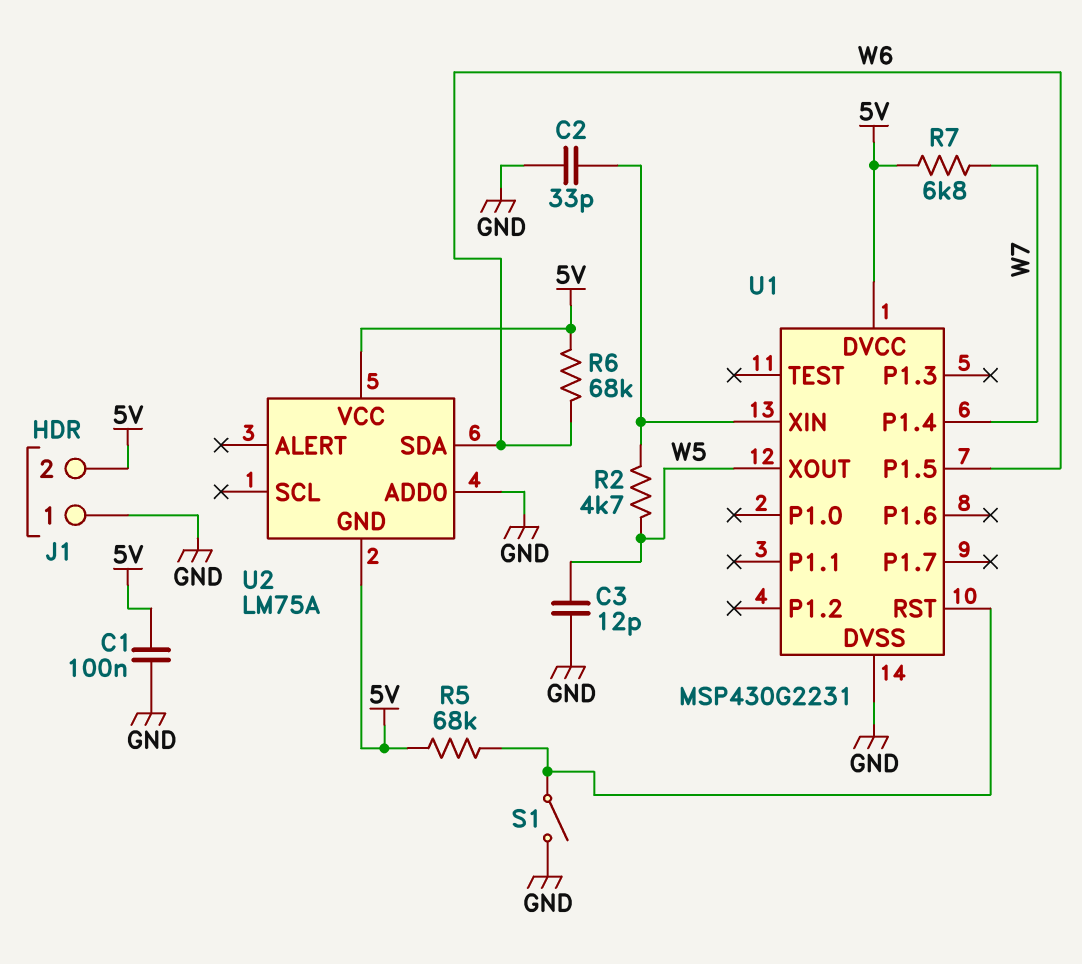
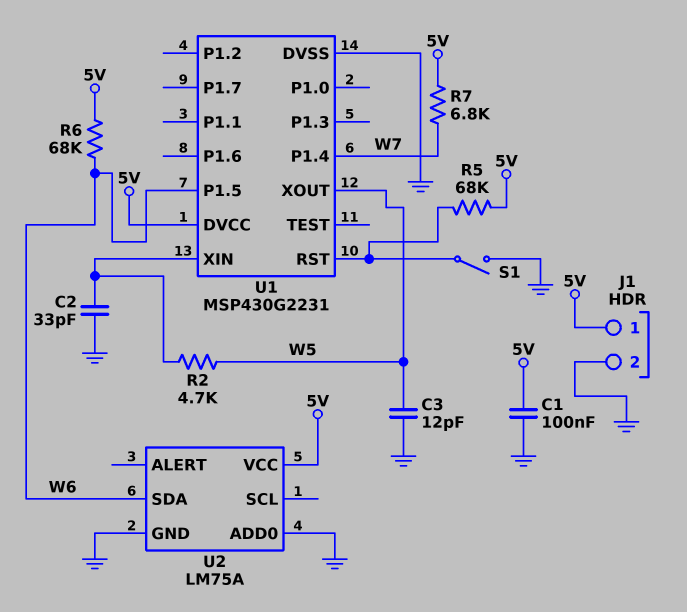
J1 pin 1: GND -> 5V
J1 pin 2: 5V -> GND
U2 pin GND: 5V -> GND

